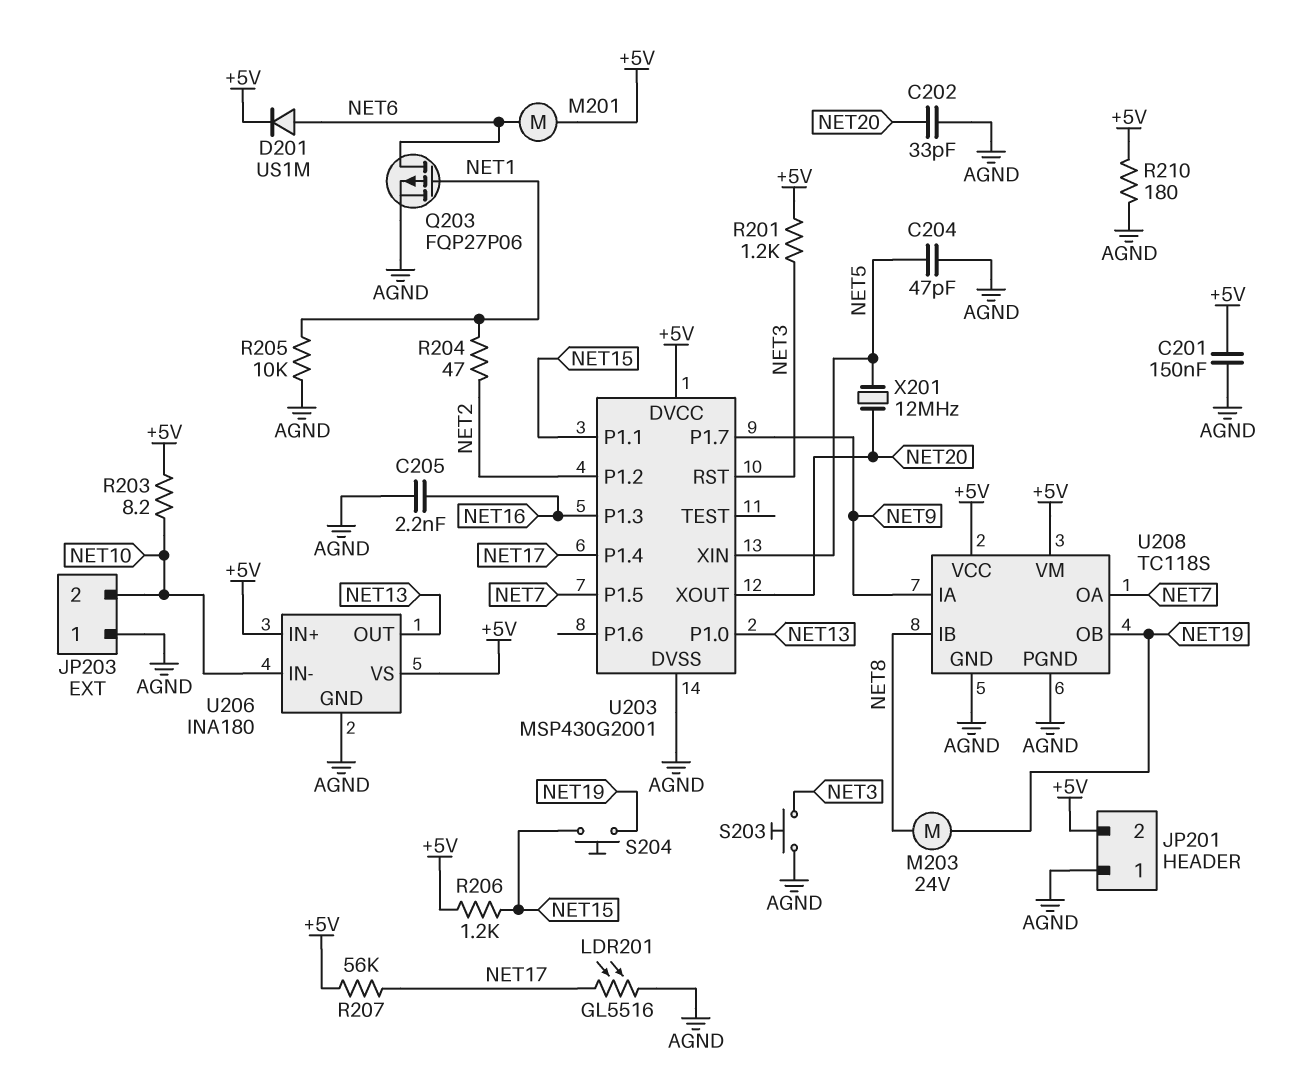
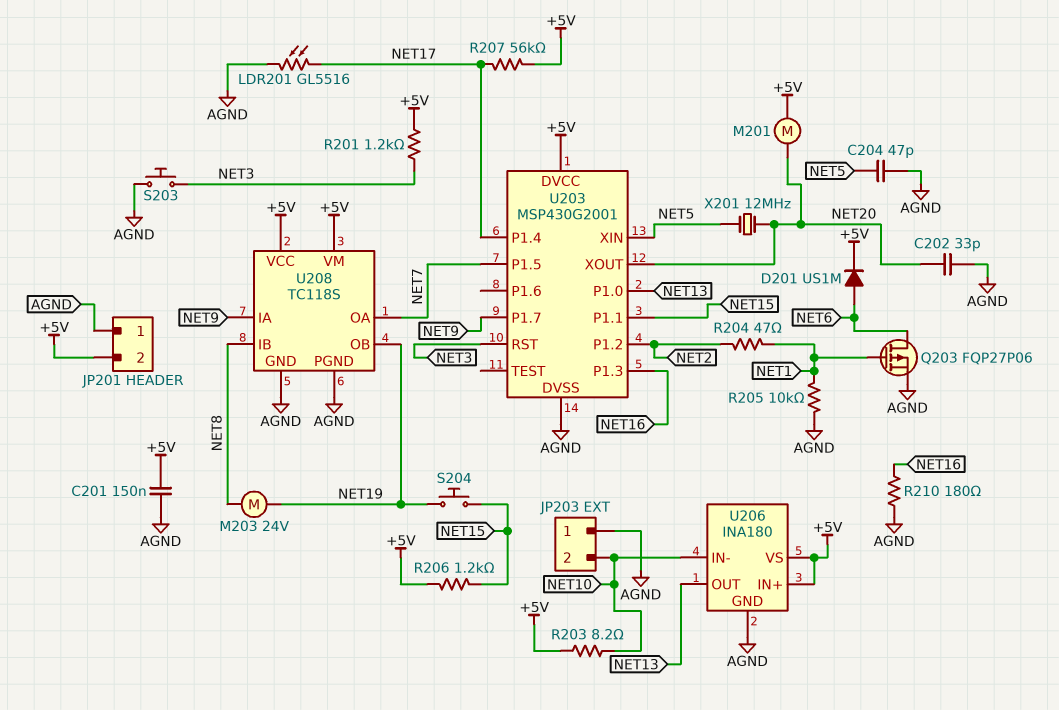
C205: 2.2nF (AGND, NET16) -> none
M201: motor (+5V, NET6) -> motor (+5V, NET20)
R210: 180 (+5V, AGND) -> 180 (AGND, NET16)

